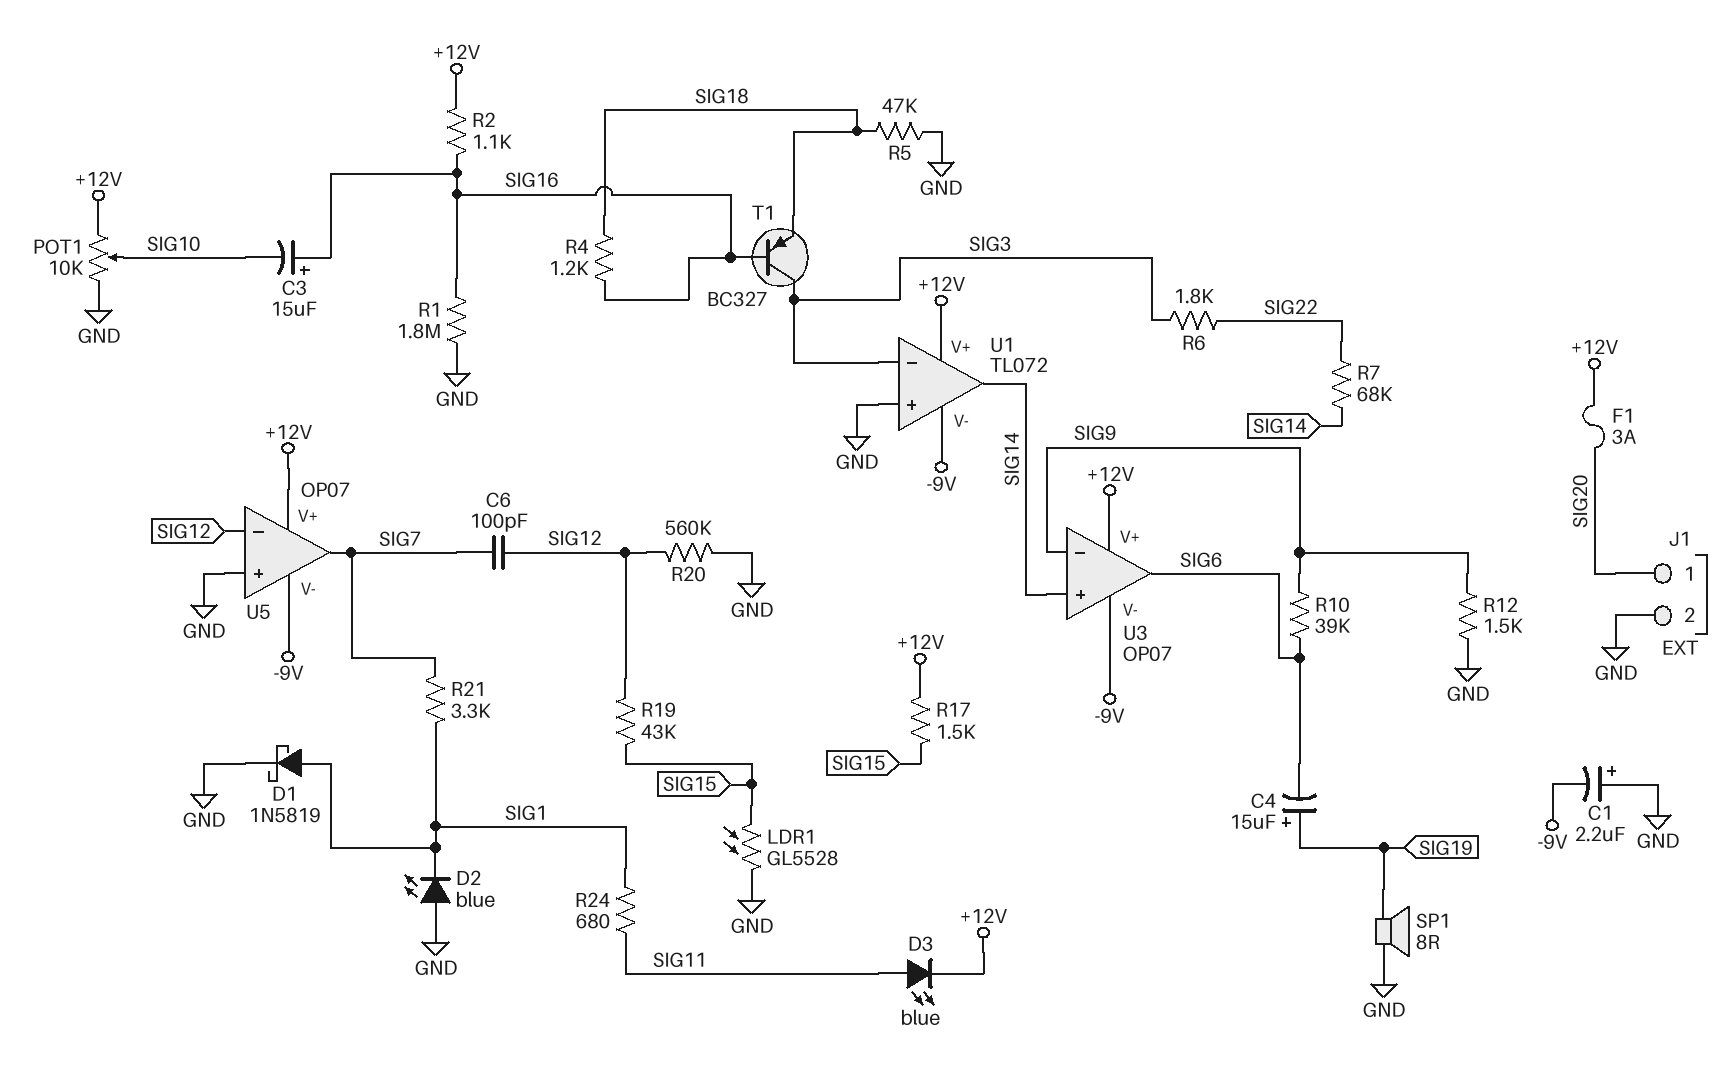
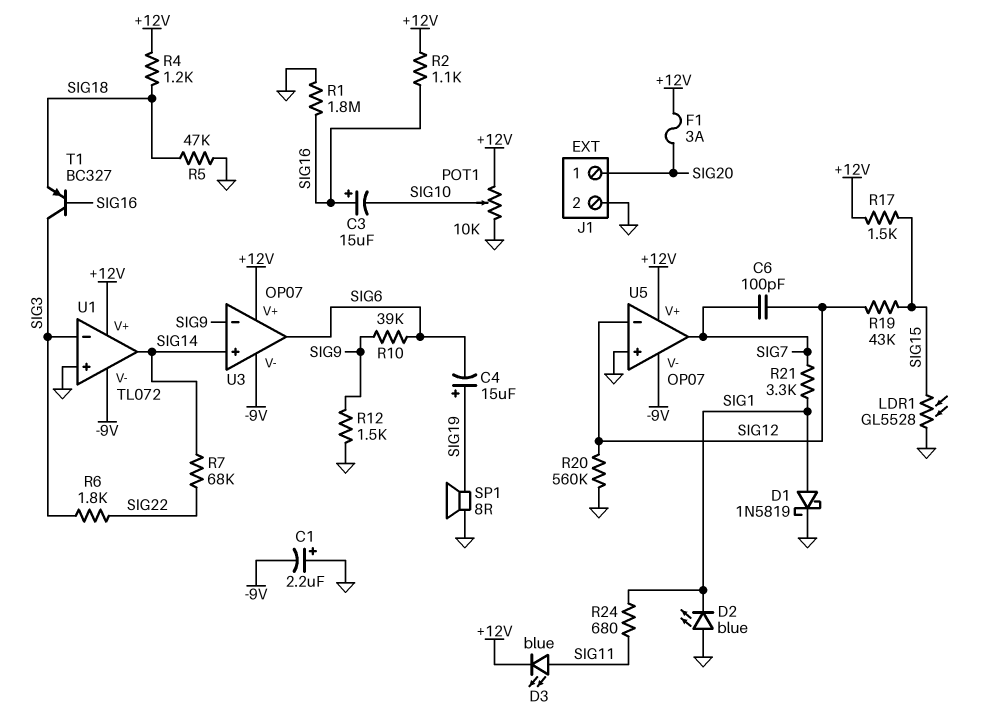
R4: 1.2k (SIG16, SIG18) -> 1.2k (+12V, SIG18)

